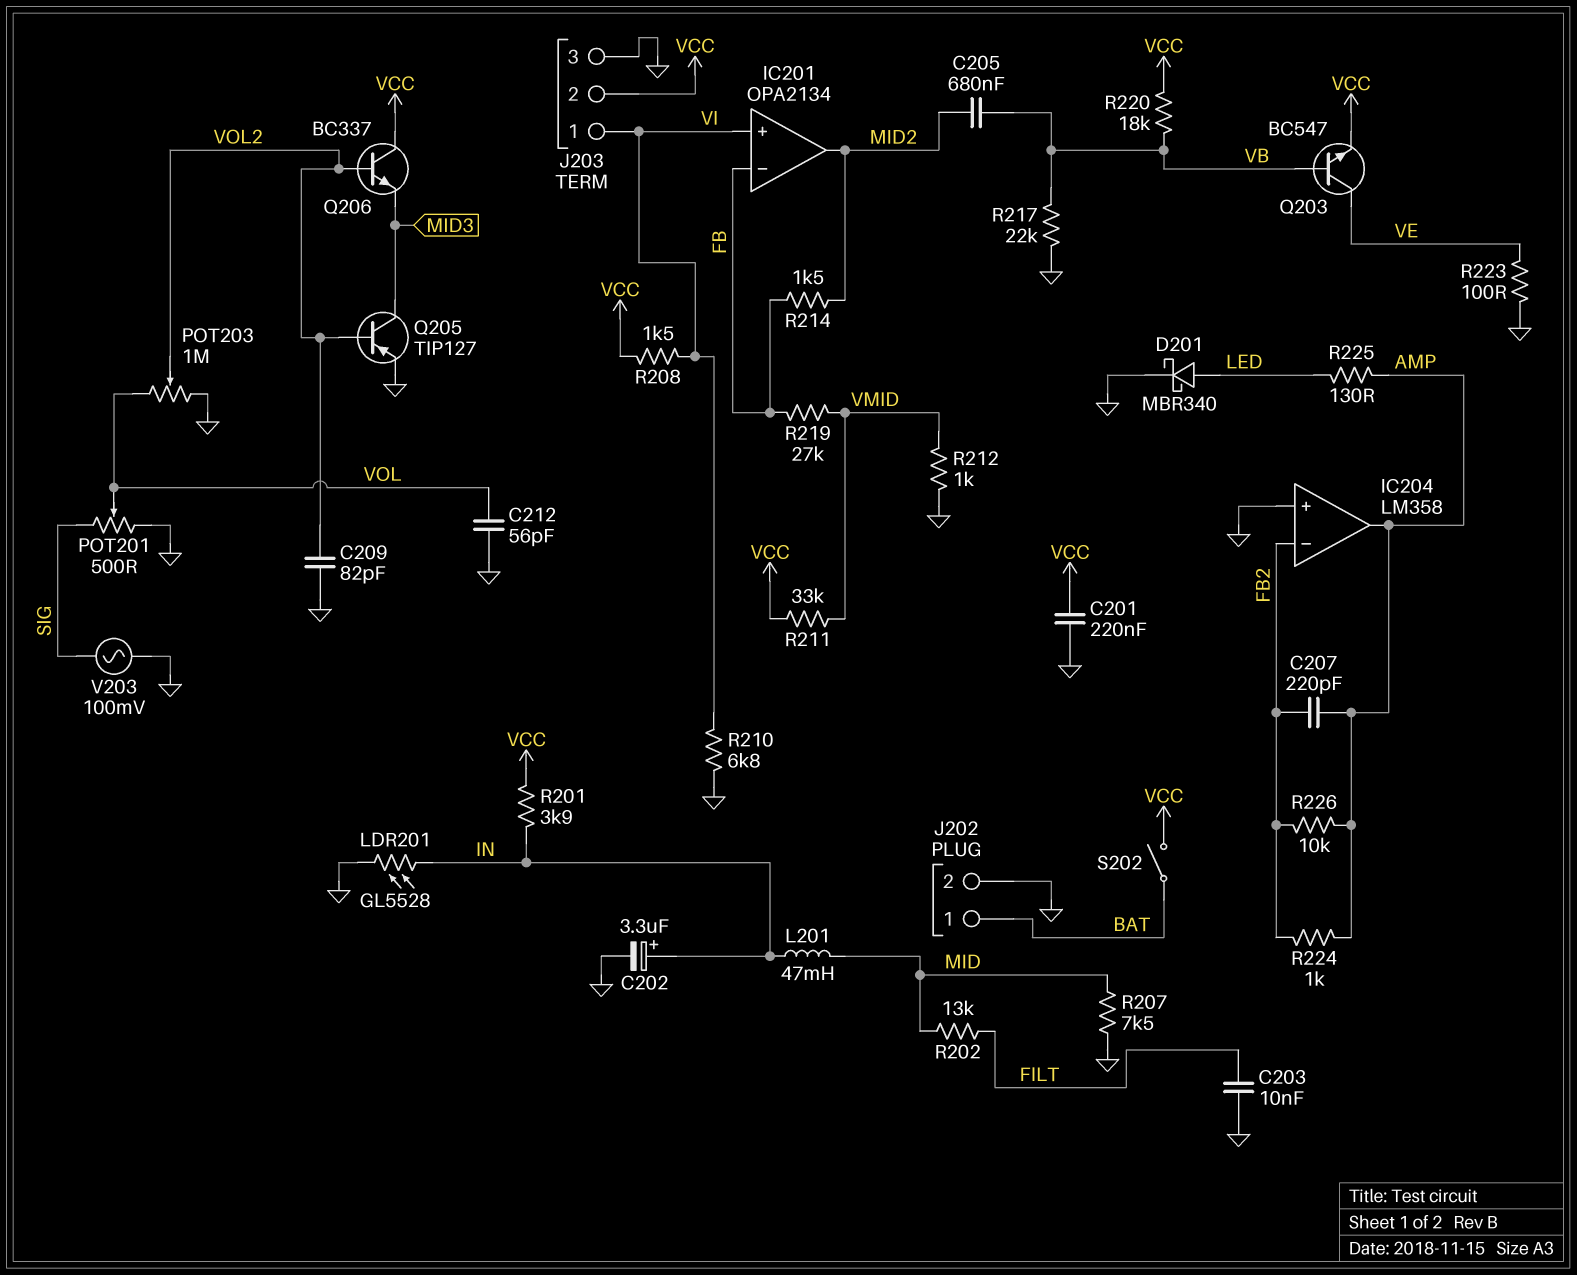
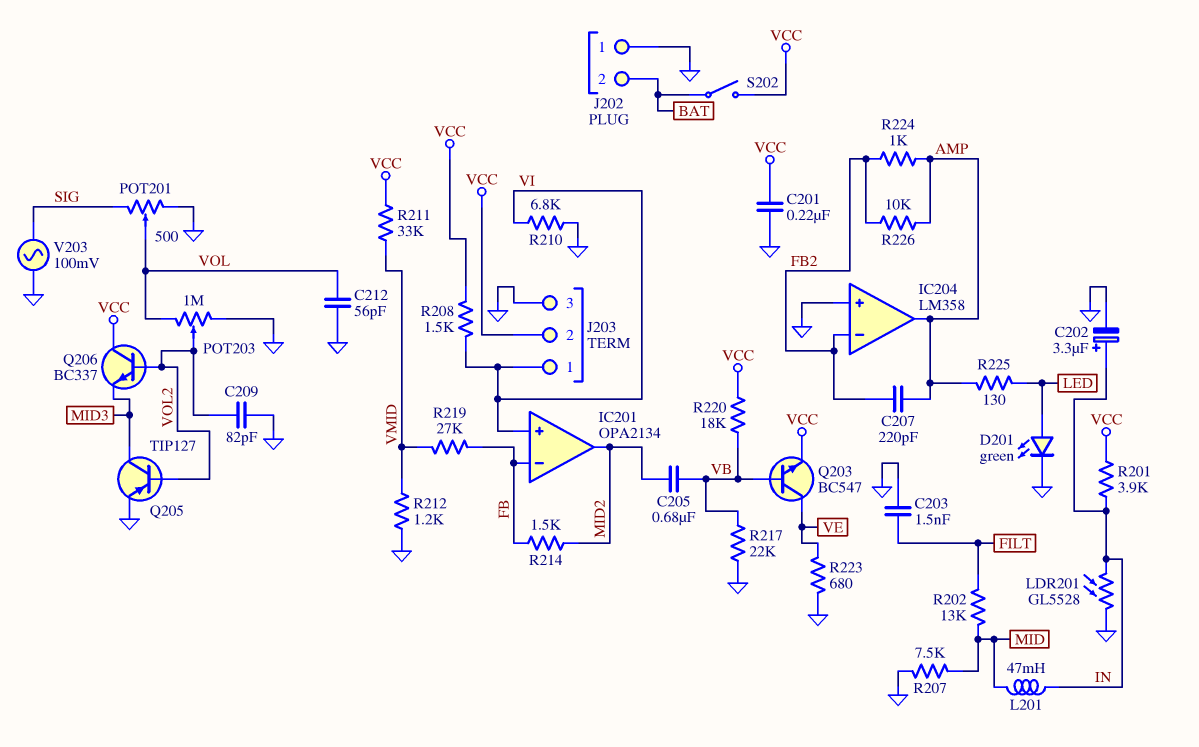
C203: 10nF (FILT, GND) -> 1.5nF (FILT, GND)
D201: schottky MBR340 (A LED, K GND) -> LED green (A LED, K GND)
J202 pin 1: BAT -> GND
J202 pin 2: GND -> BAT
R212: 1k (GND, VMID) -> 1.2k (GND, VMID)
R223: 100 (GND, VE) -> 680 (GND, VE)

